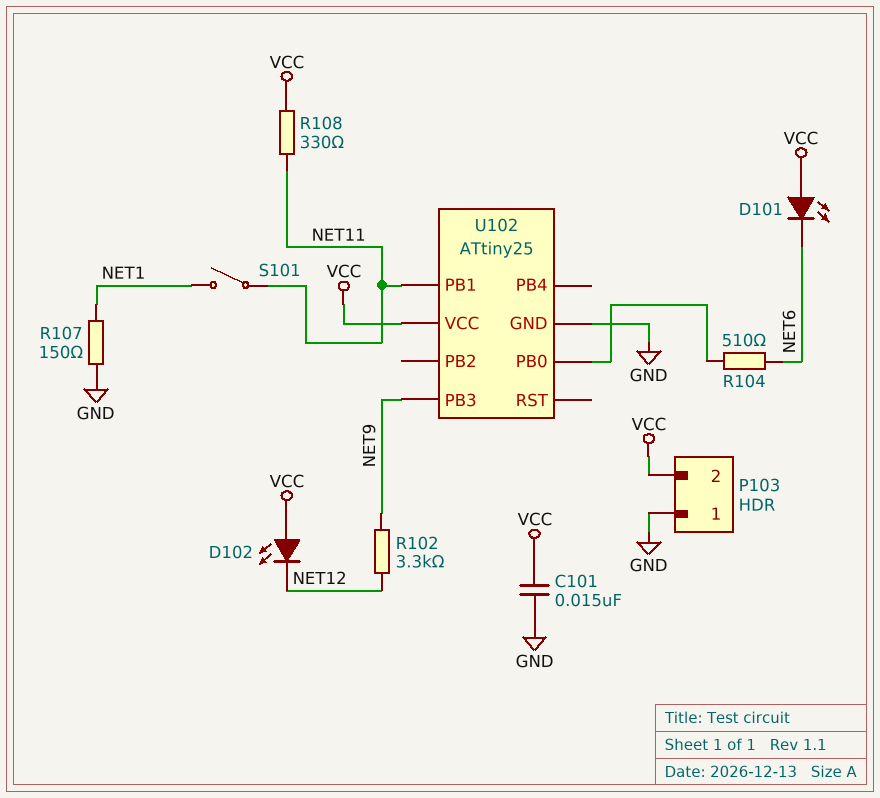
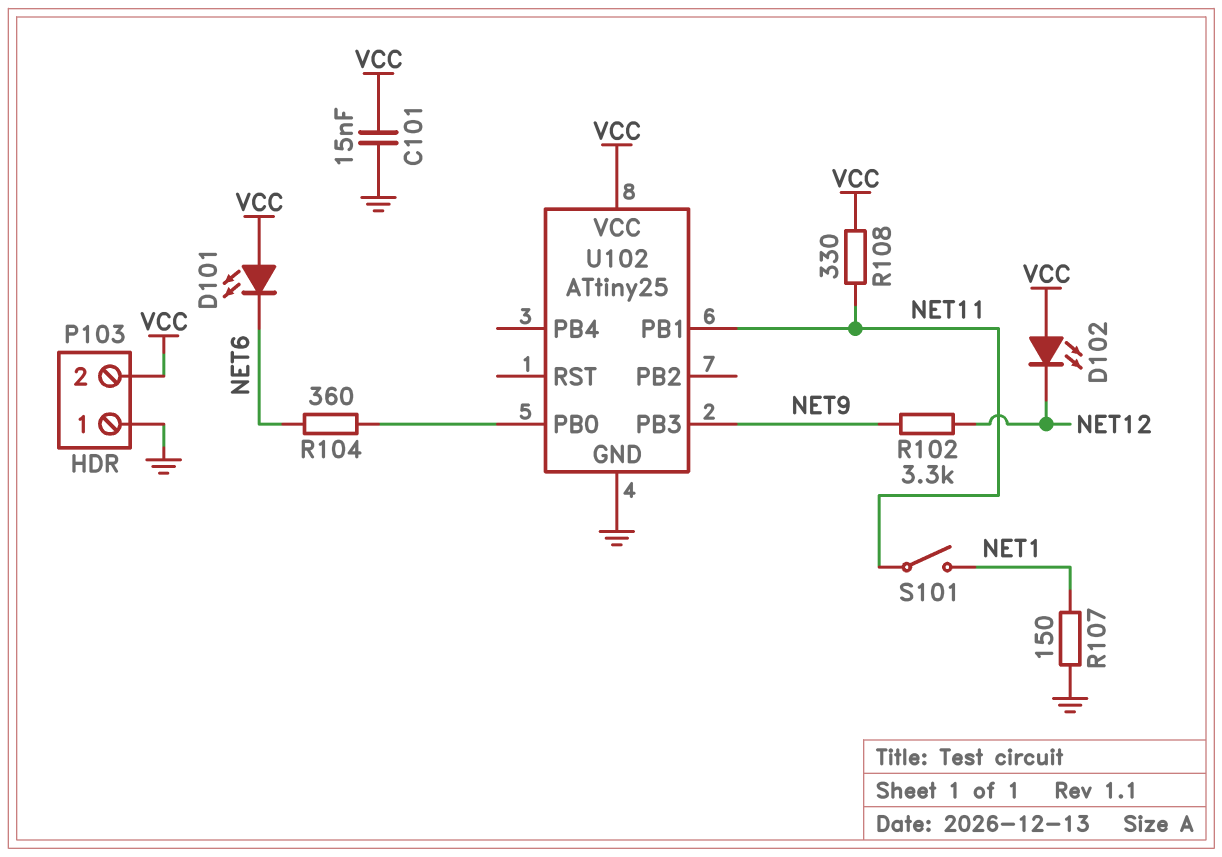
R104: 510 (NET6, U102/PB0) -> 360 (NET6, U102/PB0)

